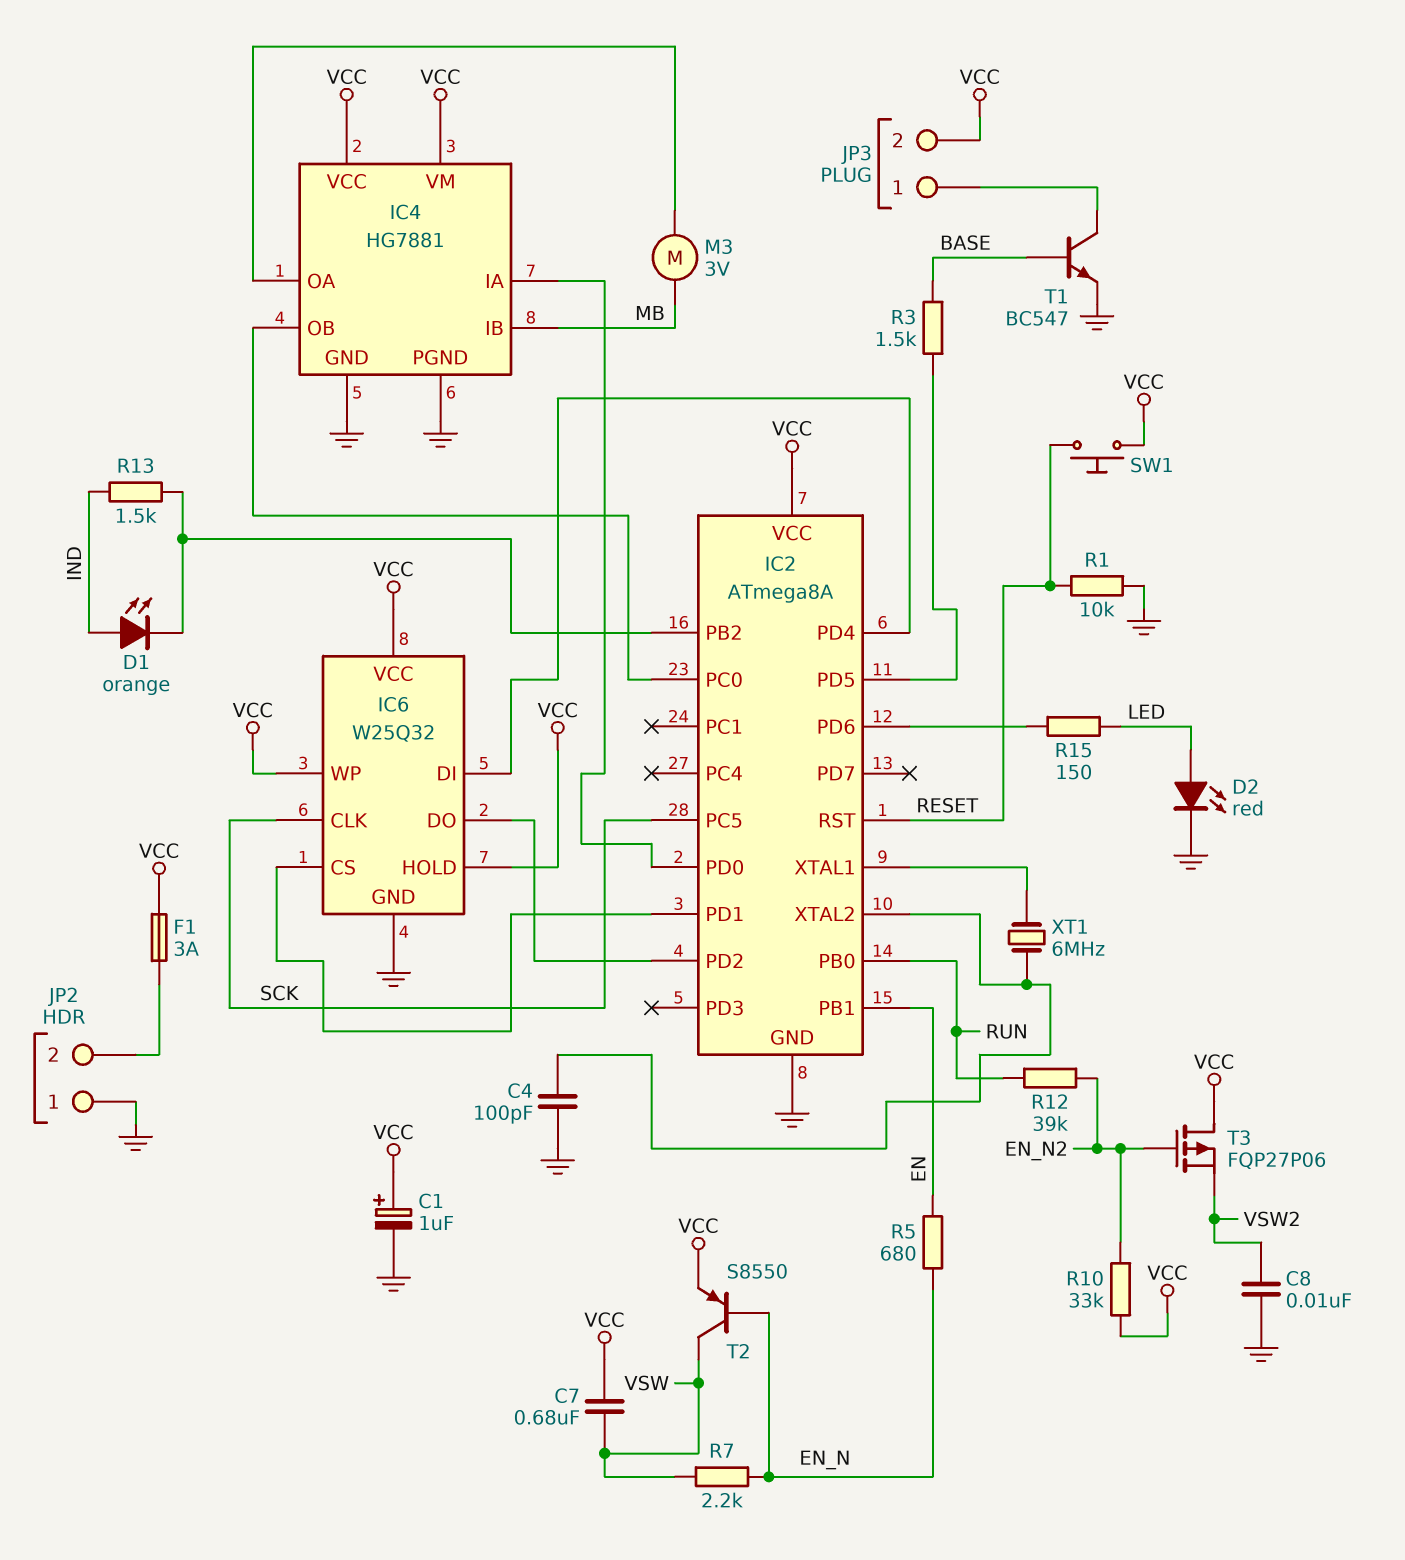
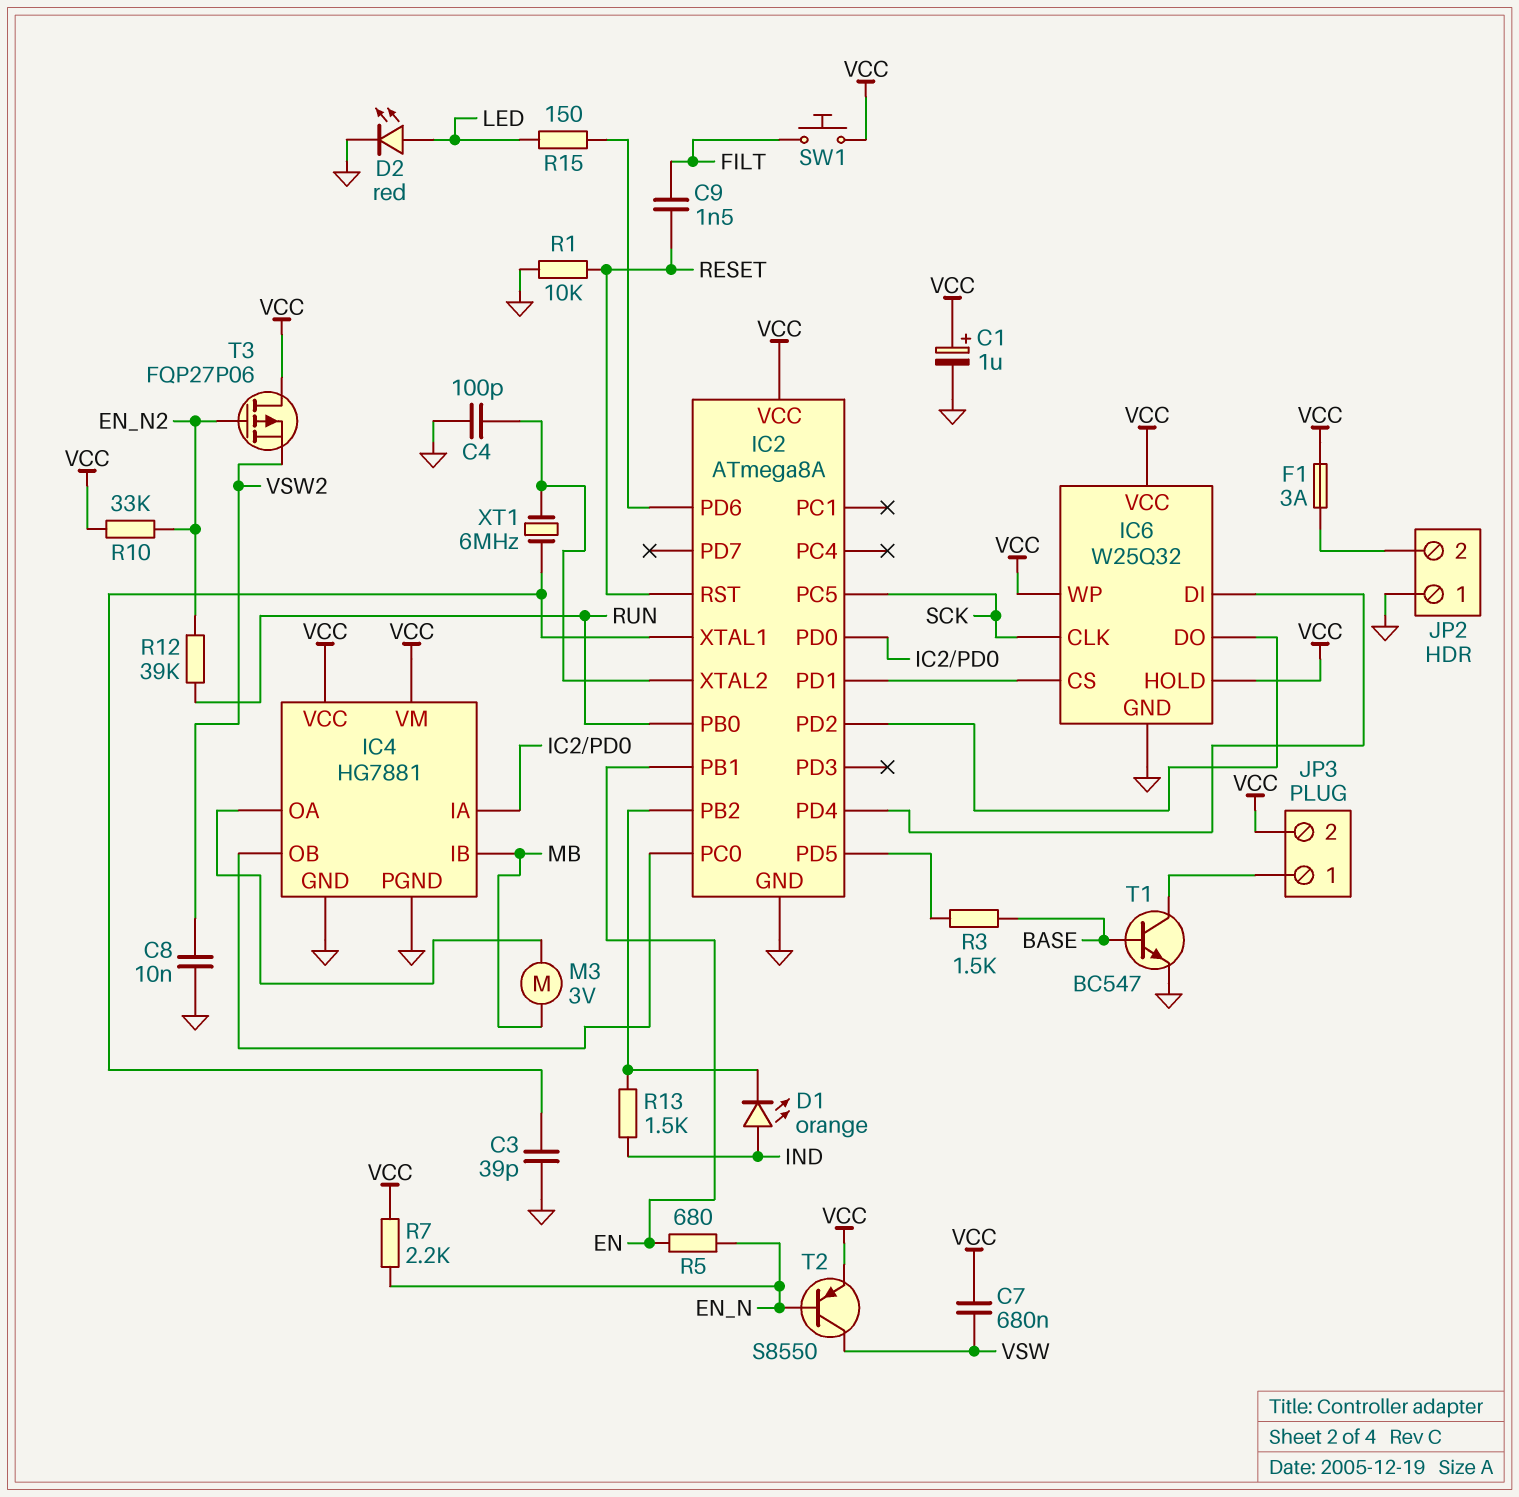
C3: none -> 39pF (GND, IC2/XTAL1)
C9: none -> 1.5nF (FILT, RESET)
R7: 2.2k (EN_N, VSW) -> 2.2k (EN_N, VCC)
SW1: button (RESET, VCC) -> button (FILT, VCC)

